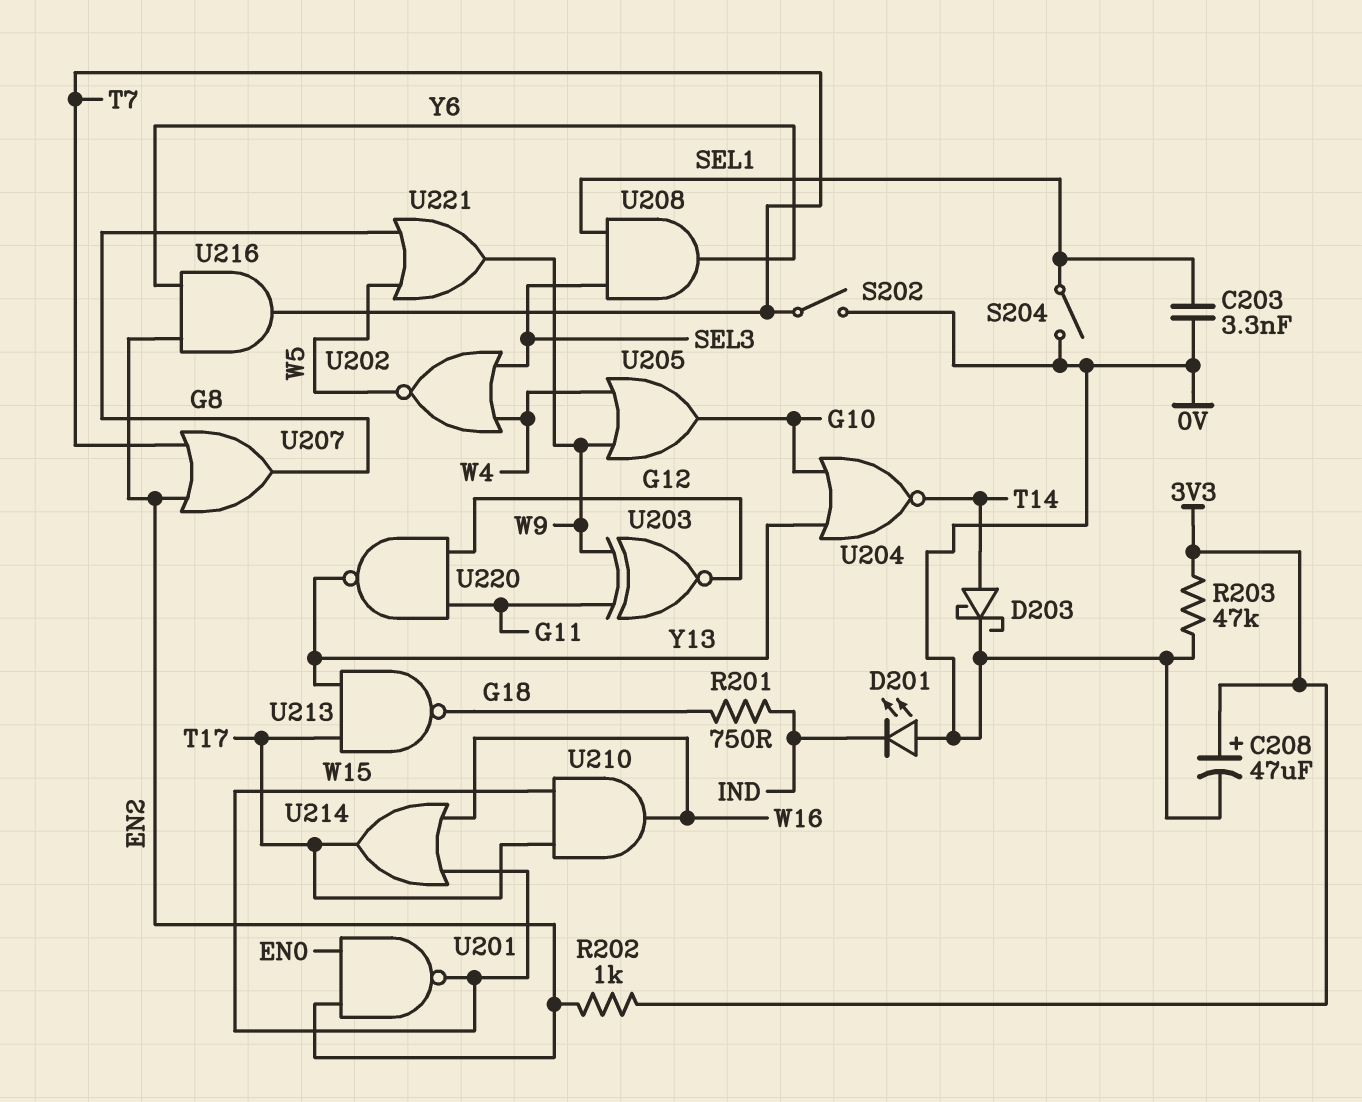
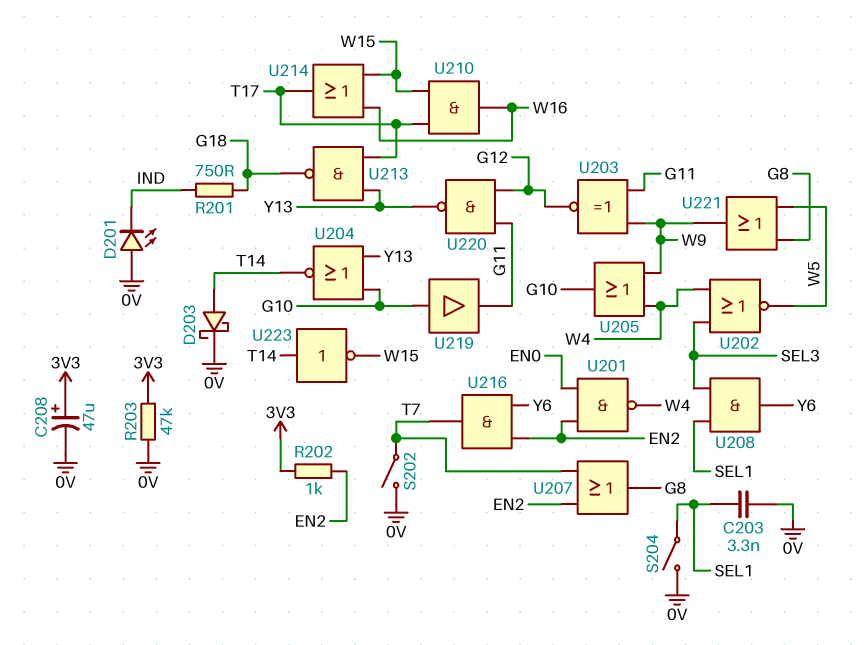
U201: NAND (in EN0, in EN2, out W15) -> NAND (in EN0, in EN2, out W4)
U219: none -> buffer (in G10, out G11)
U223: none -> NOT (in T14, out W15)

